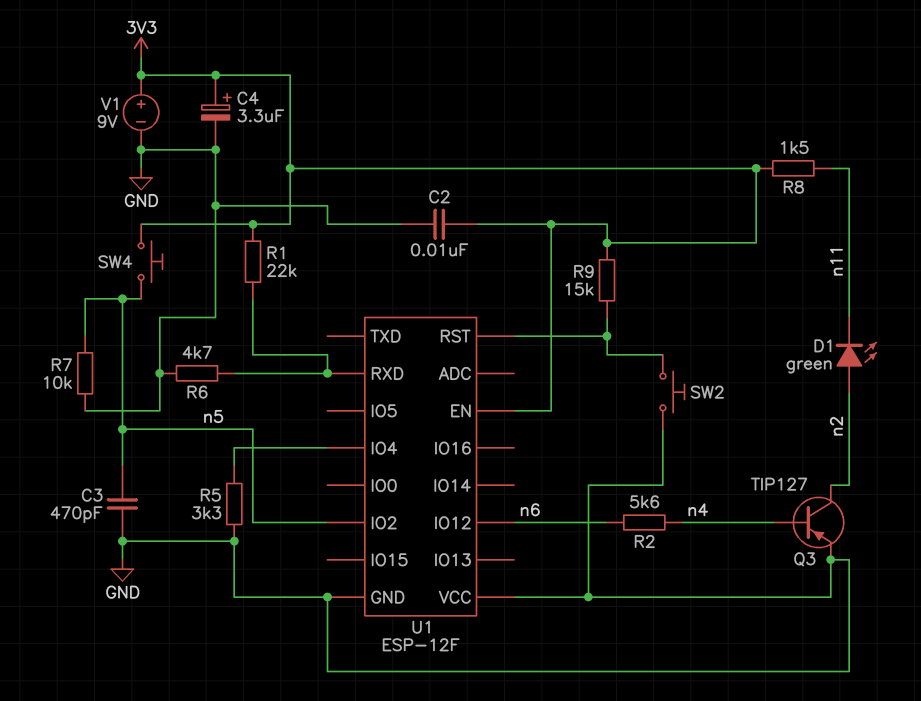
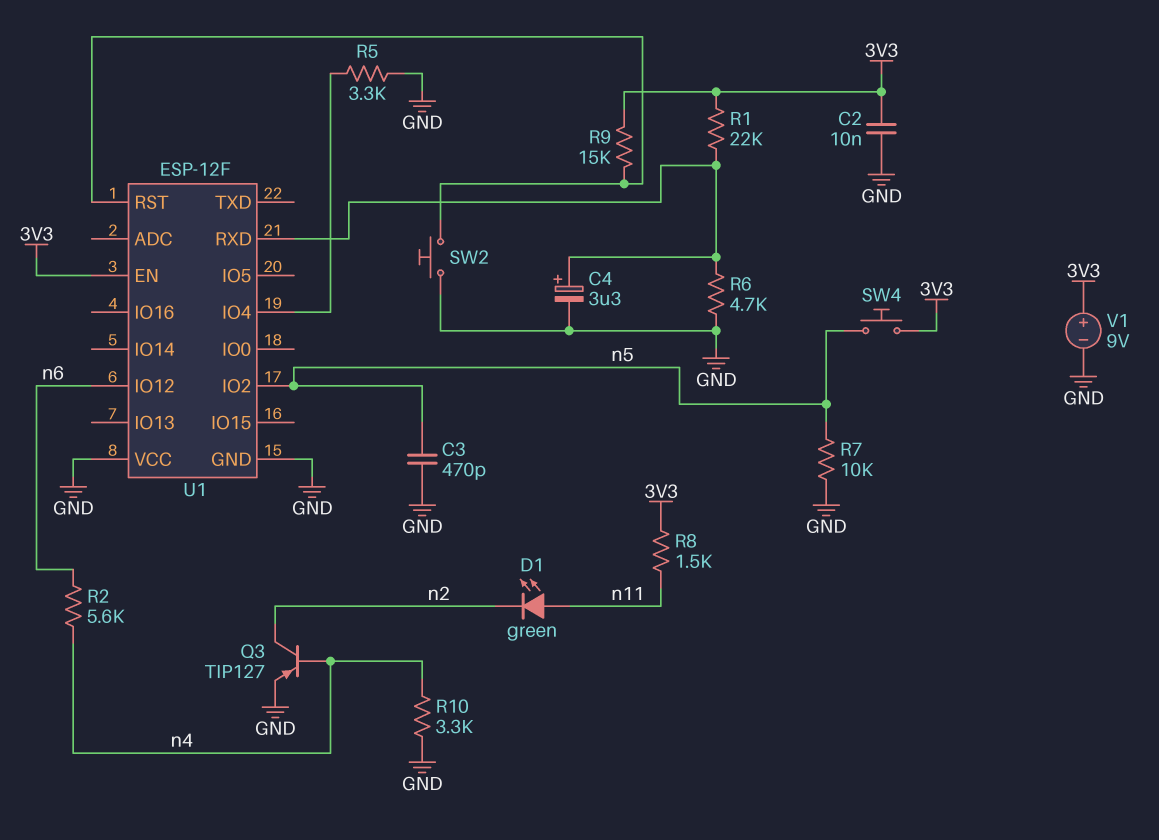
C4: 3.3uF (plus 3V3, minus GND) -> 3.3uF (plus U1/RXD, minus GND)
D1: LED green (A n2, K n11) -> LED green (A n11, K n2)
R10: none -> 3.3k (GND, n4)

